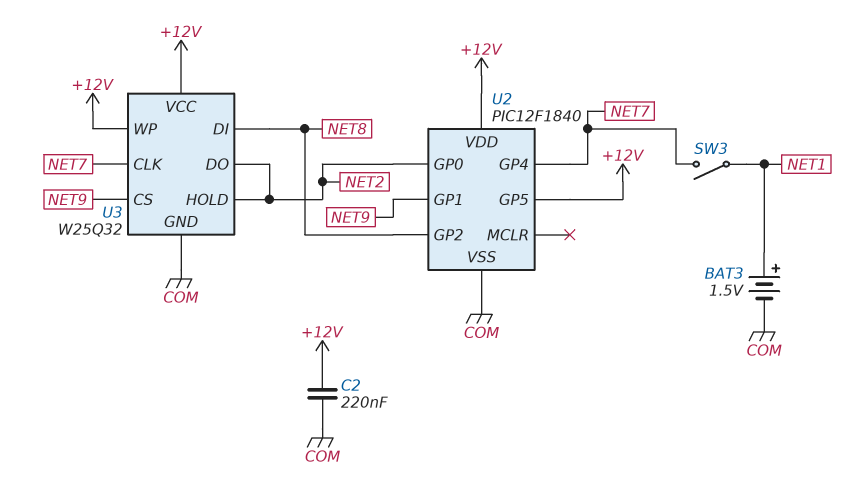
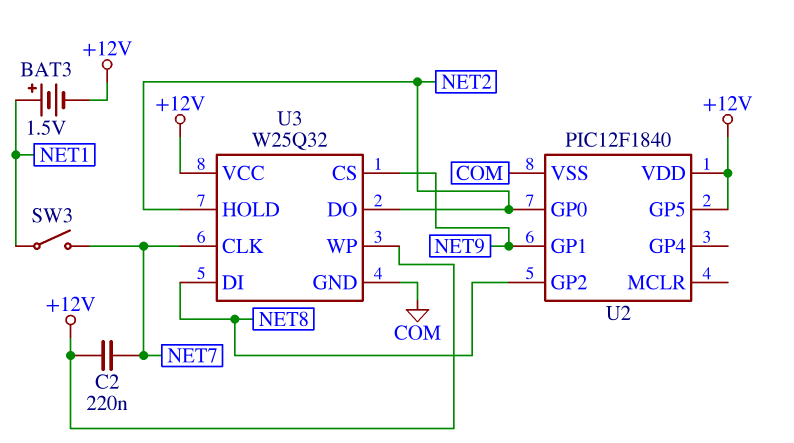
BAT3: 1.5V (plus NET1, minus COM) -> 1.5V (plus NET1, minus +12V)
C2: 220nF (+12V, COM) -> 220nF (+12V, NET7)
U2 pin GP4: NET7 -> none

